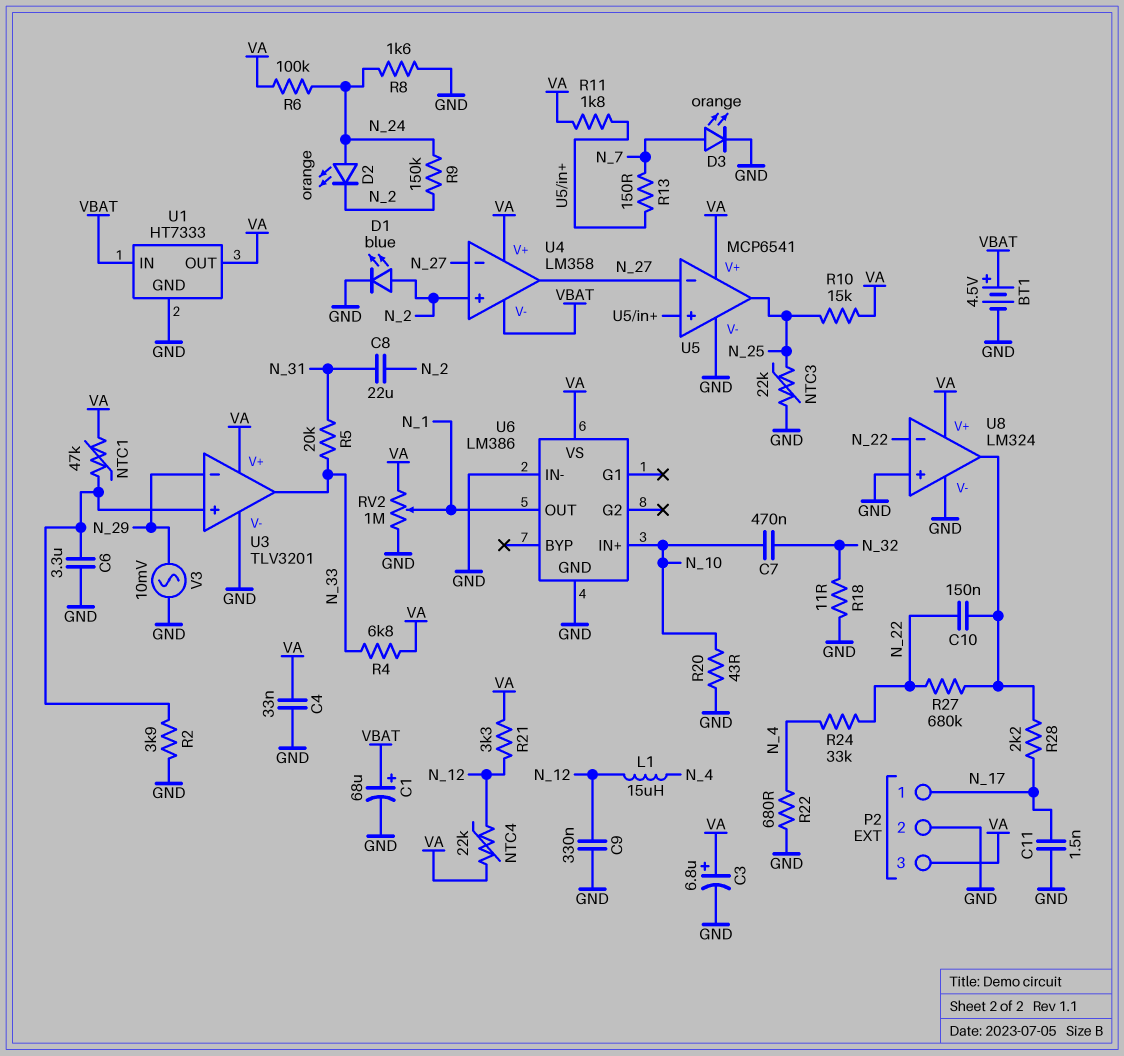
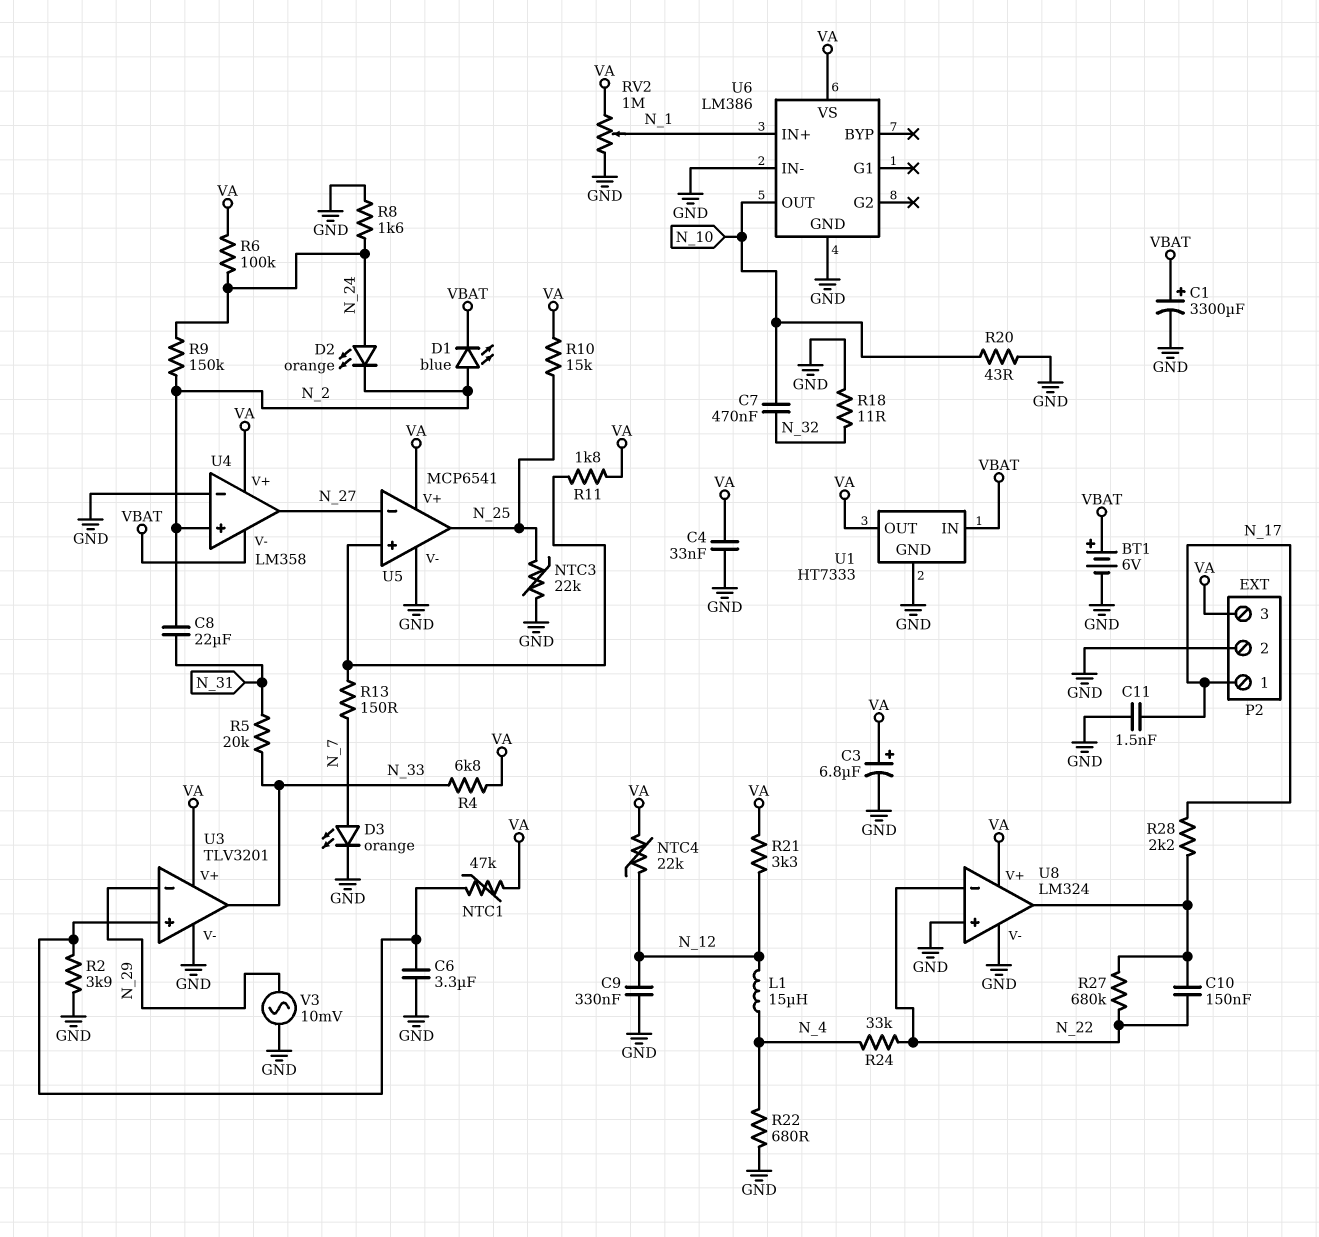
BT1: 4.5V (plus VBAT, minus GND) -> 6V (plus VBAT, minus GND)
C1: 68uF (plus VBAT, minus GND) -> 3300uF (plus VBAT, minus GND)
D1: LED blue (A N_2, K GND) -> LED blue (A N_2, K VBAT)
U4 pin in-: N_27 -> GND
U6 pin IN+: N_10 -> N_1
U6 pin OUT: N_1 -> N_10

